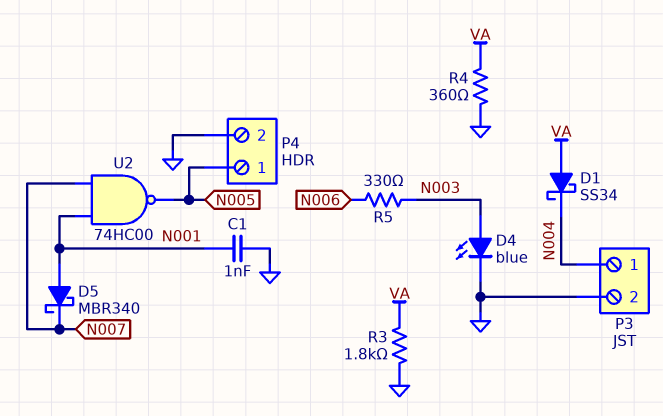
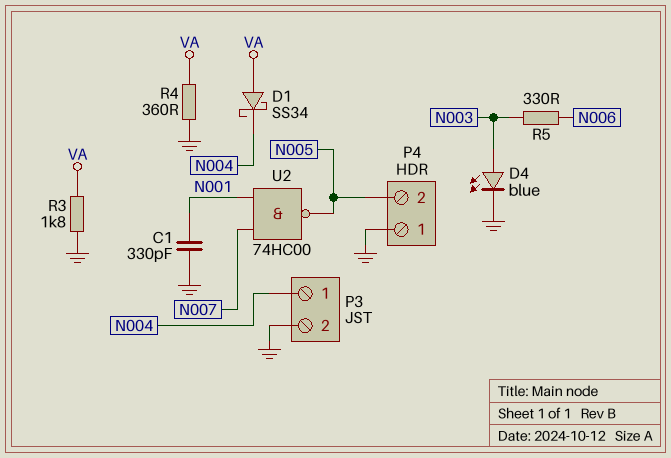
C1: 1nF (GND, N001) -> 330pF (GND, N001)
D5: schottky MBR340 (A N001, K N007) -> none
P4 pin 1: N005 -> GND
P4 pin 2: GND -> N005

